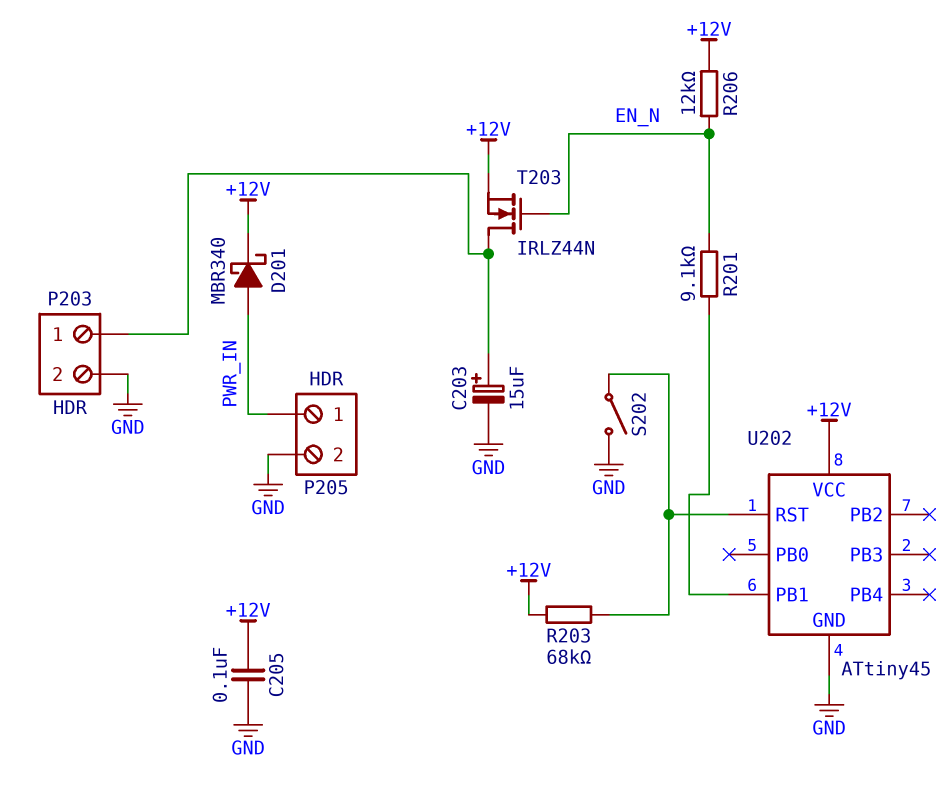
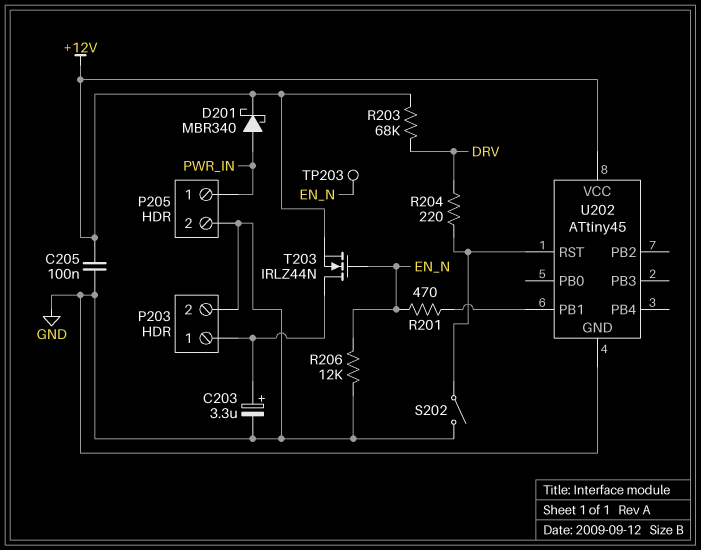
C203: 15uF (plus P203/1, minus GND) -> 3.3uF (plus P203/1, minus GND)
R201: 9.1k (EN_N, U202/PB1) -> 470 (EN_N, U202/PB1)
R203: 68k (+12V, U202/RST) -> 68k (+12V, DRV)
R204: none -> 220 (DRV, U202/RST)
R206: 12k (+12V, EN_N) -> 12k (EN_N, GND)
TP203: none -> test point (EN_N)

